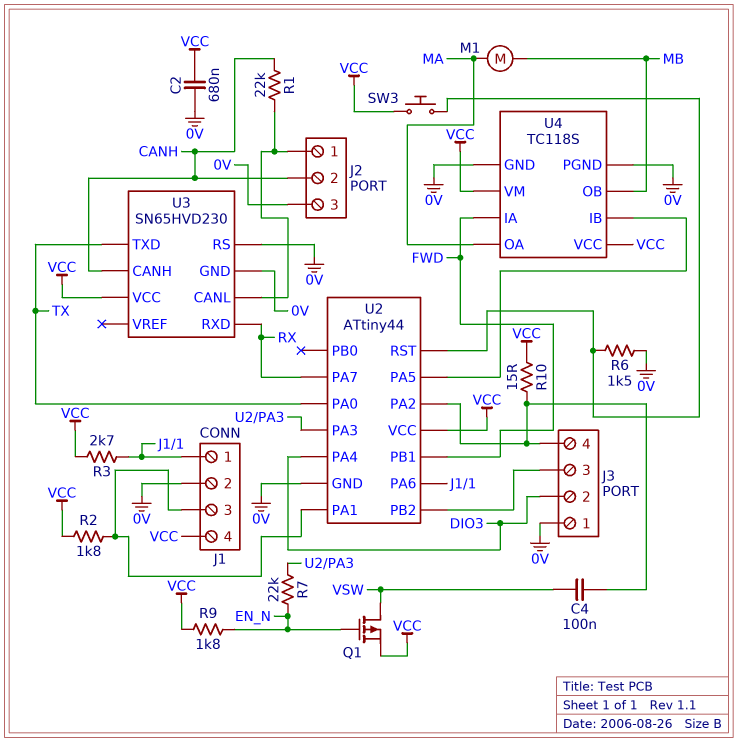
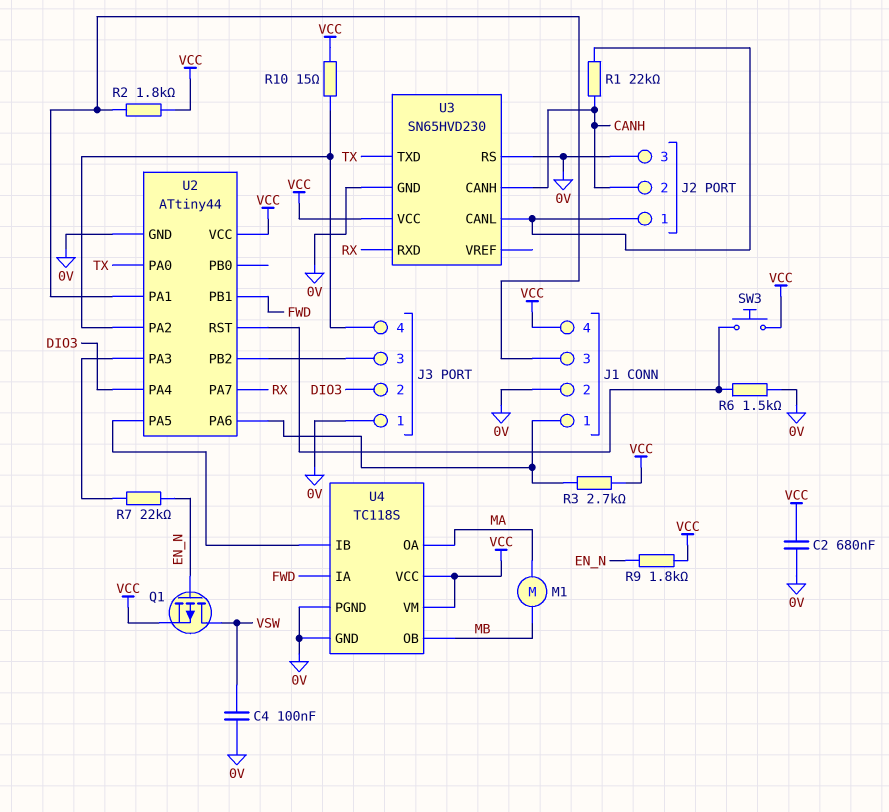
C4: 100nF (J3/4, VSW) -> 100nF (0V, VSW)

